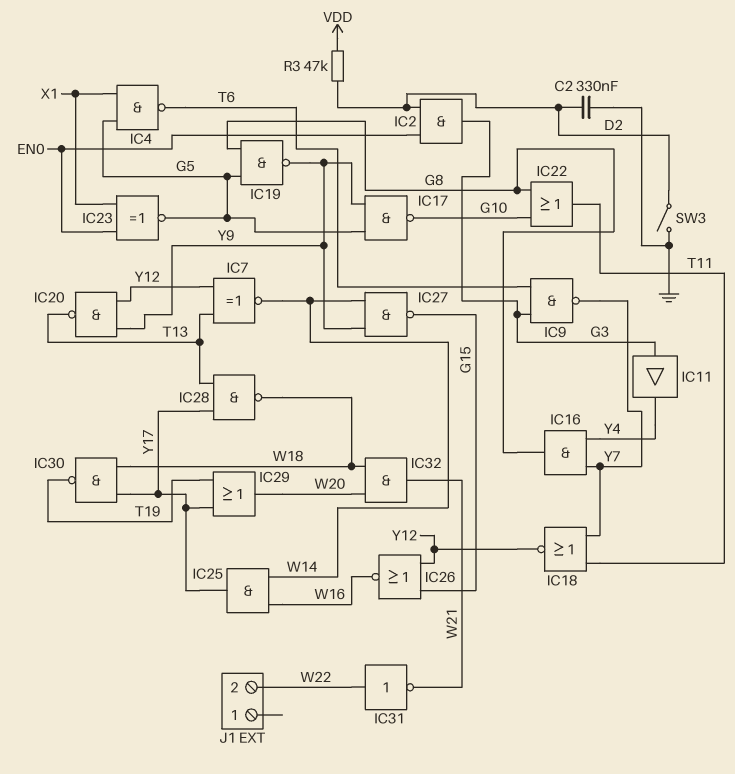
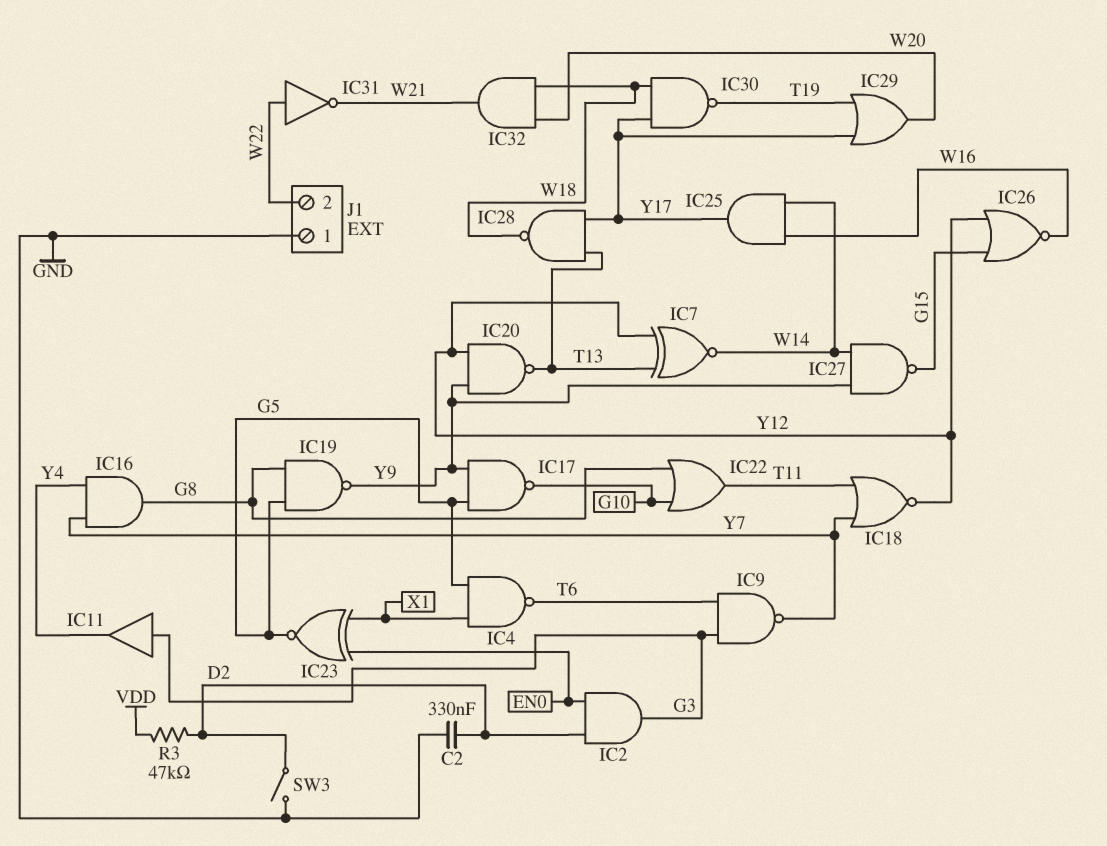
J1 pin 1: none -> GND

